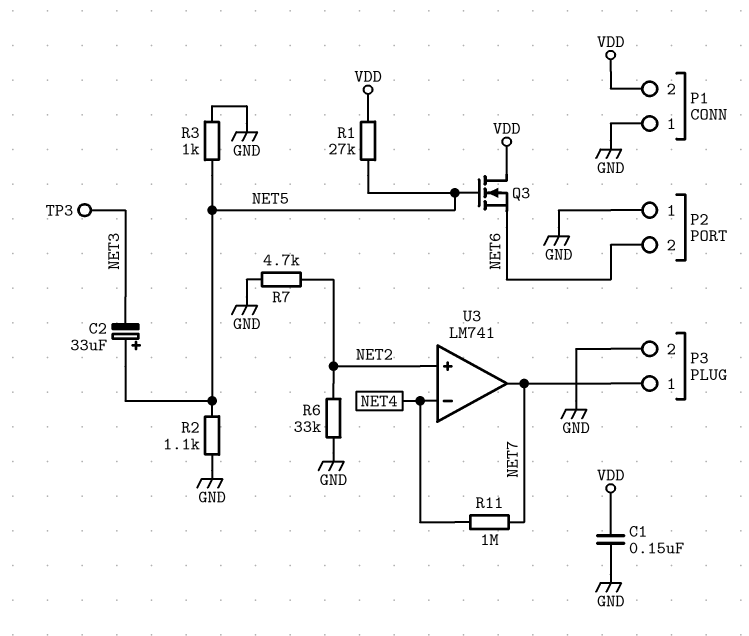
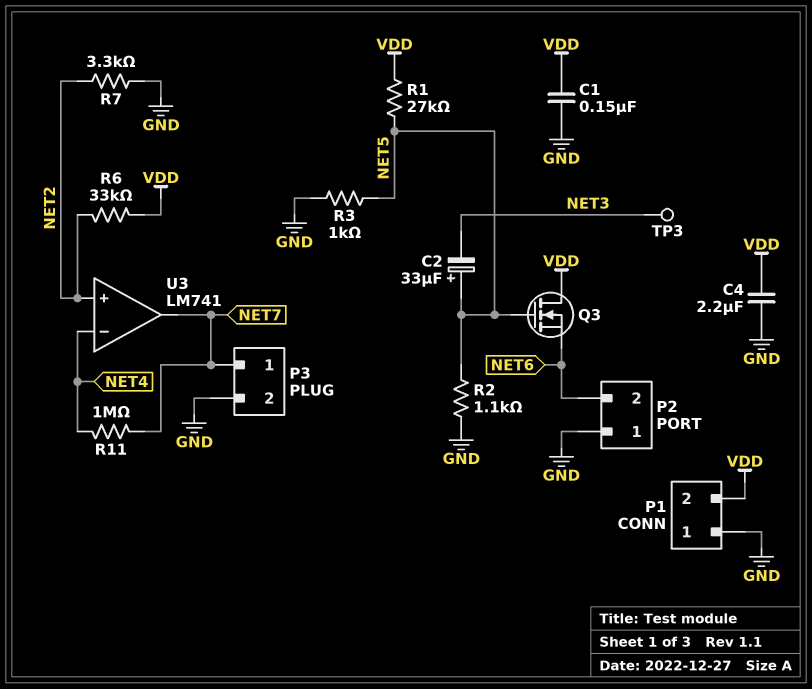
C4: none -> 2.2uF (GND, VDD)
R6: 33k (GND, NET2) -> 33k (NET2, VDD)
R7: 4.7k (GND, NET2) -> 3.3k (GND, NET2)

